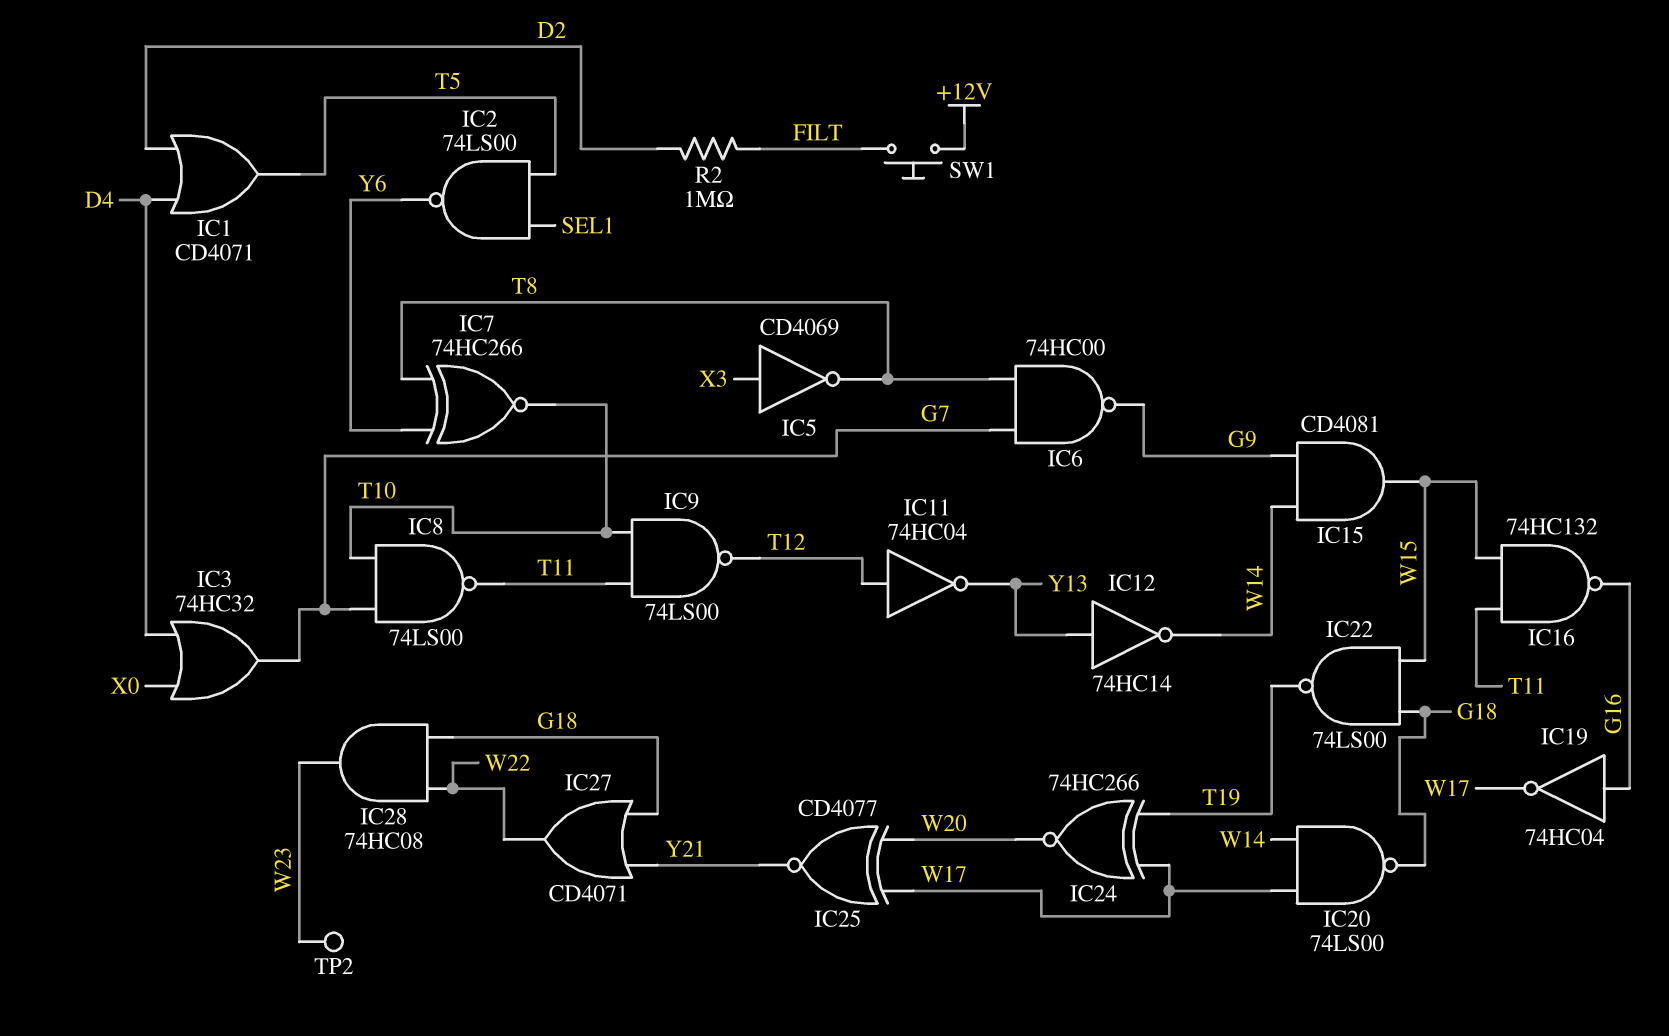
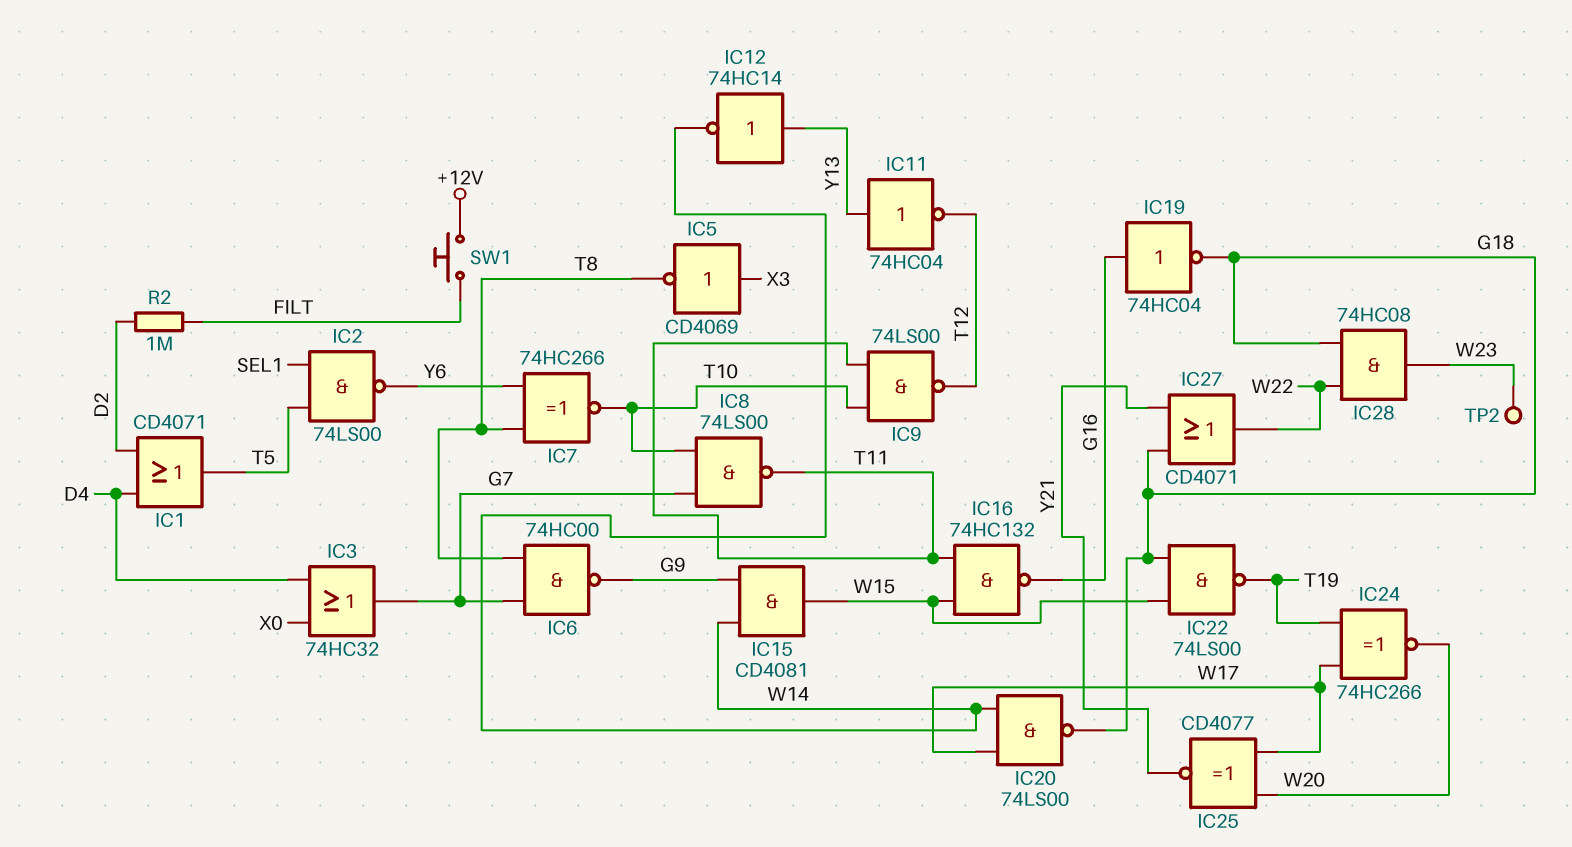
IC11: NOT 74HC04 (in T12, out Y13) -> NOT 74HC04 (in Y13, out T12)
IC19: NOT 74HC04 (in G16, out W17) -> NOT 74HC04 (in G16, out G18)

